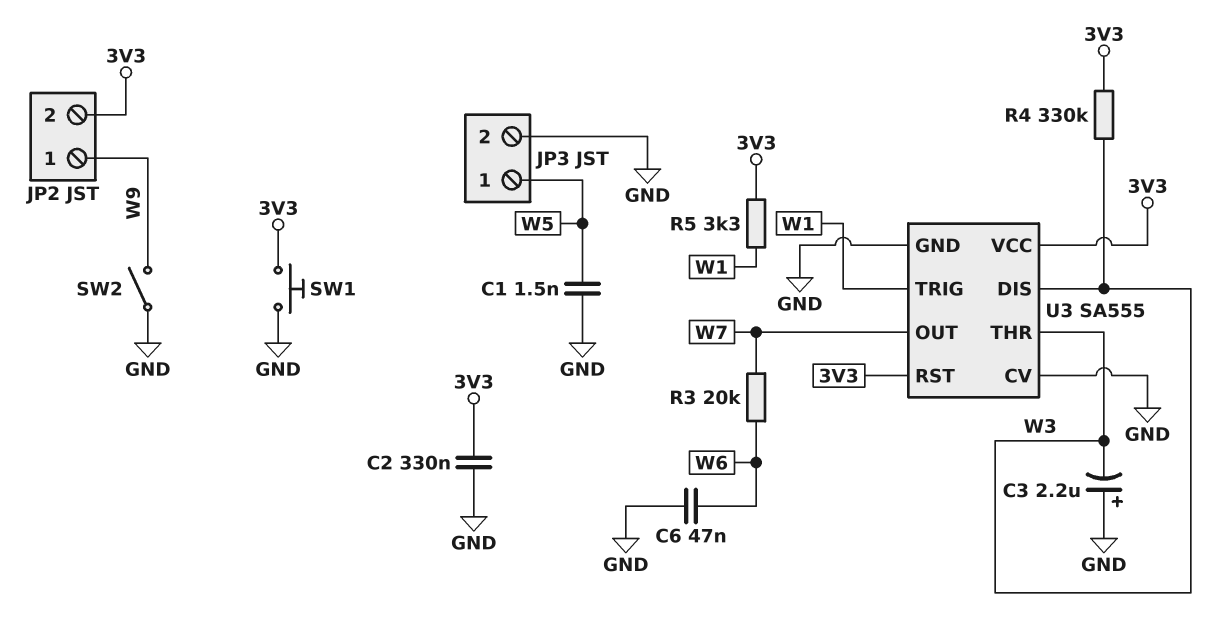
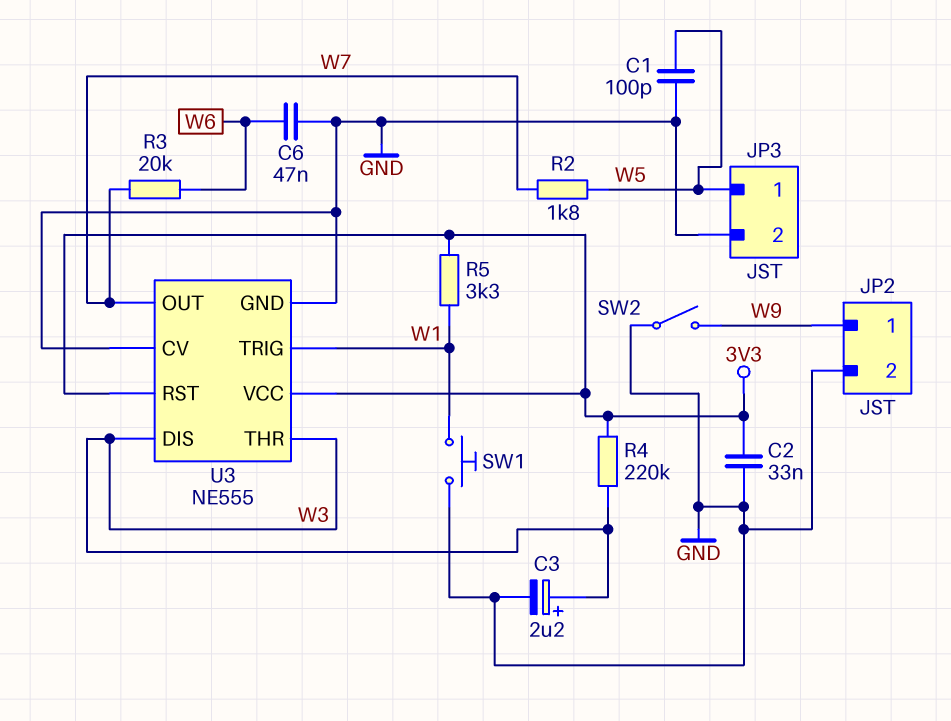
C1: 1.5nF (GND, W5) -> 100pF (GND, W5)
C2: 330nF (3V3, GND) -> 33nF (3V3, GND)
C3: 2.2uF (plus GND, minus W3) -> 2.2uF (plus W3, minus GND)
JP2 pin 2: 3V3 -> GND
R2: none -> 1.8k (W5, W7)
R4: 330k (3V3, W3) -> 220k (3V3, W3)
SW1: button (3V3, GND) -> button (GND, W1)
U3: SA555 -> NE555

